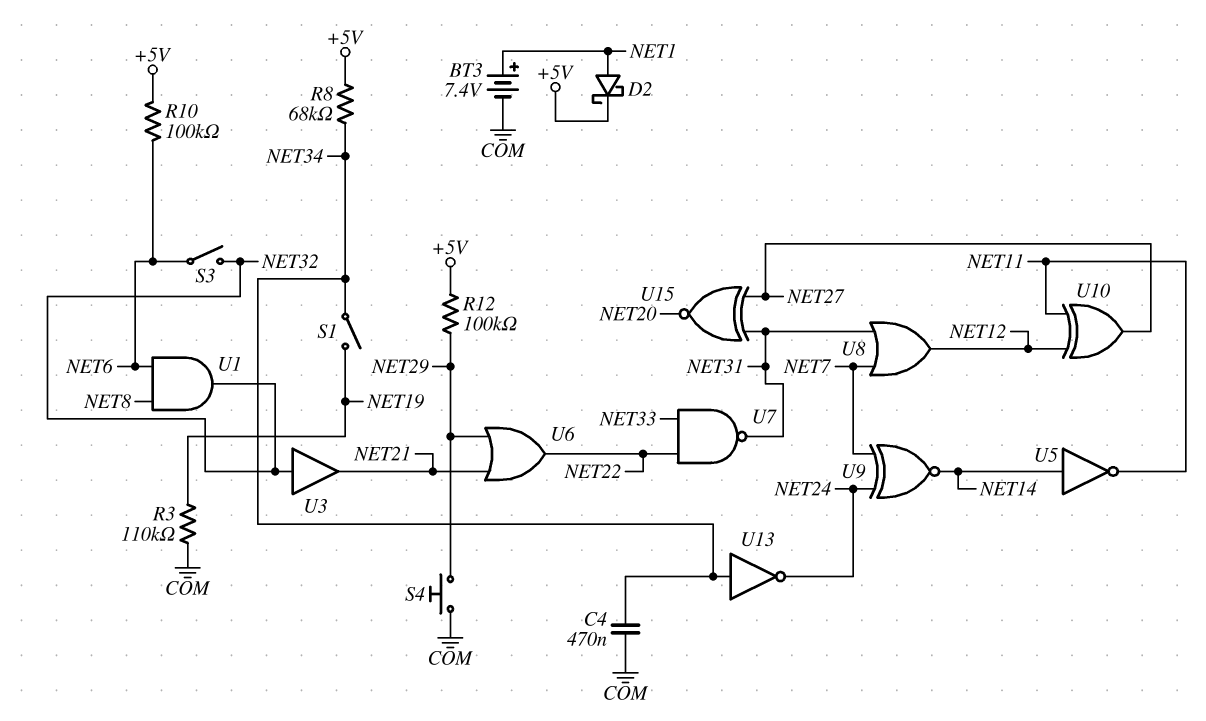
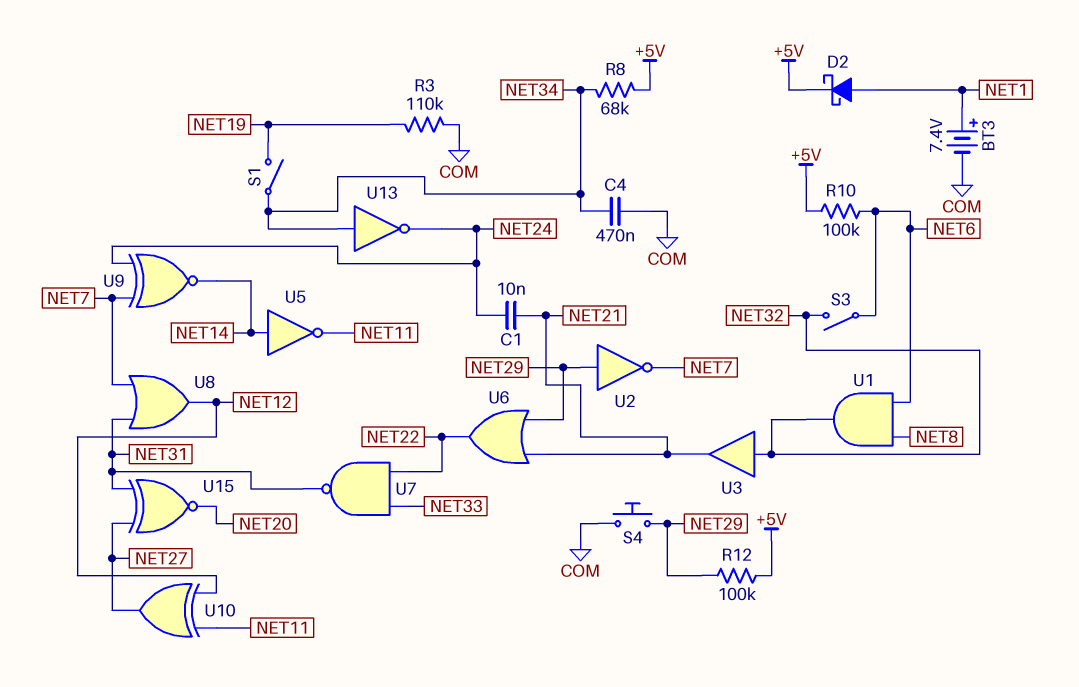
C1: none -> 10nF (NET21, NET24)
U2: none -> NOT (in NET29, out NET7)

